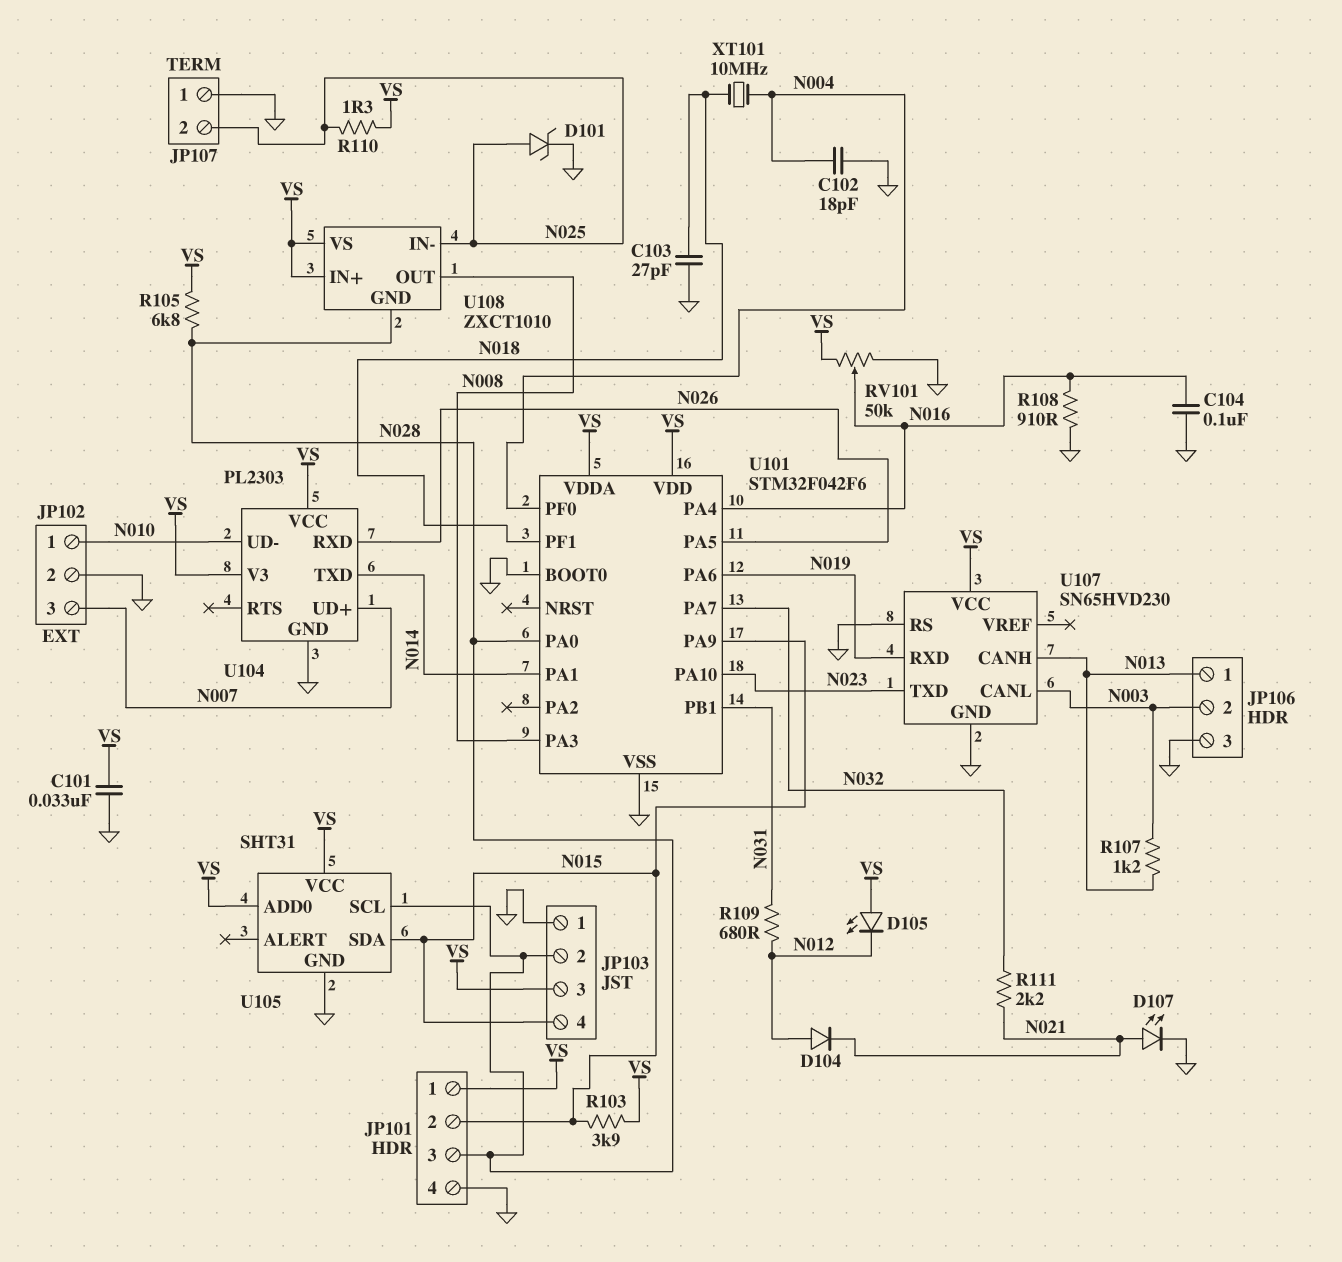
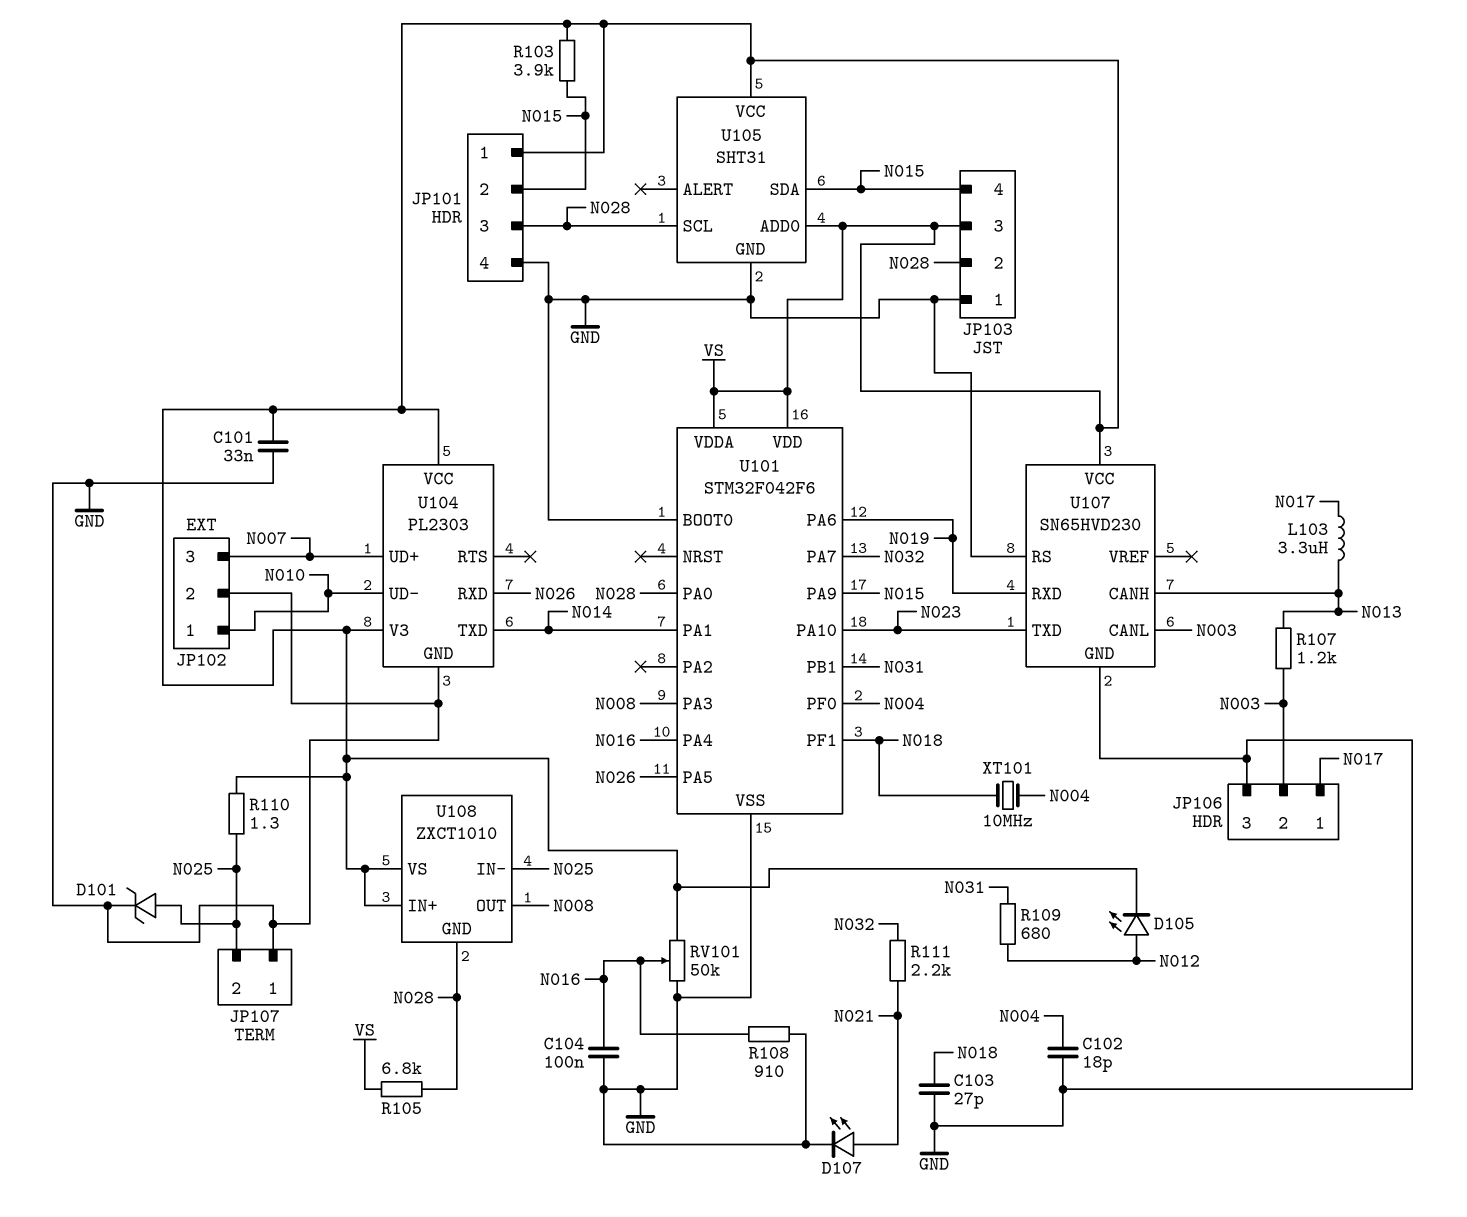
D104: diode (A N012, K N021) -> none
D105: LED (A VS, K N012) -> LED (A N012, K VS)
JP106 pin 1: N013 -> N017
L103: none -> 3.3uH (N013, N017)

